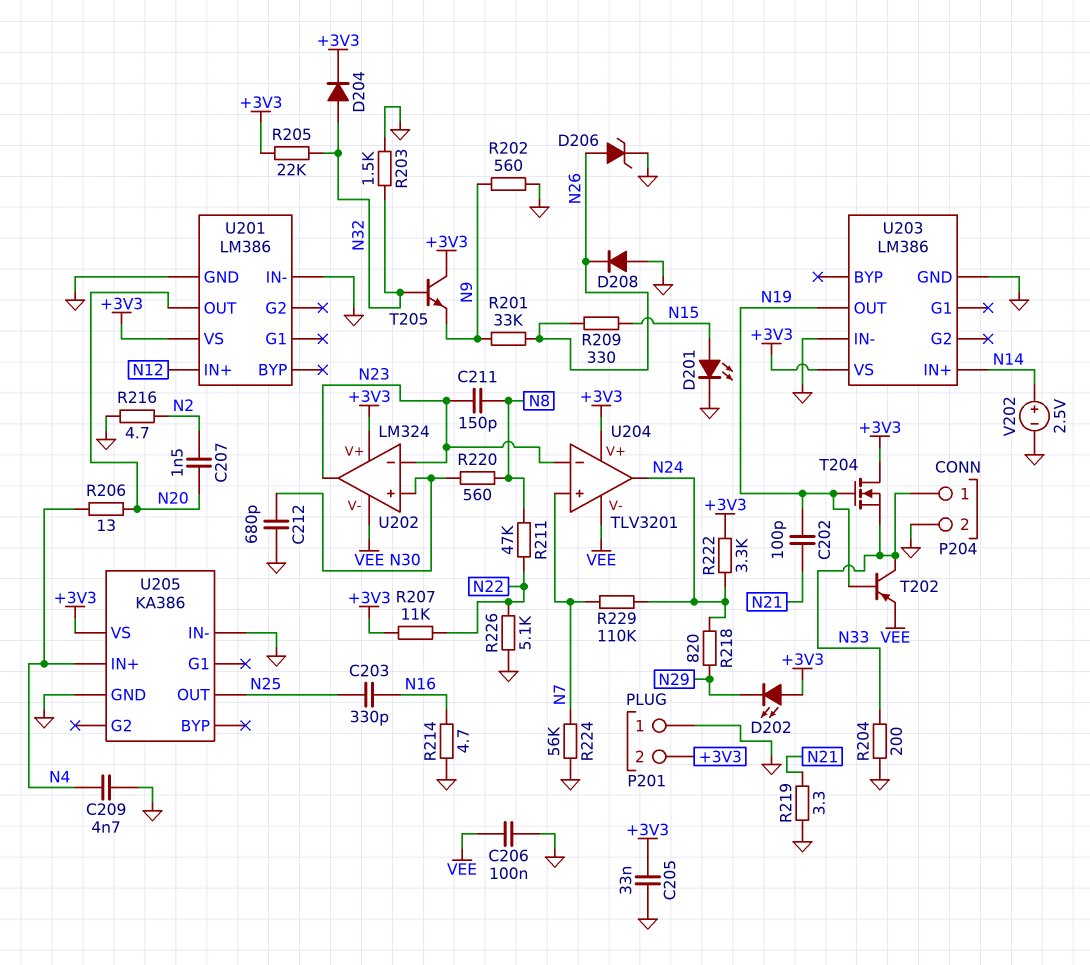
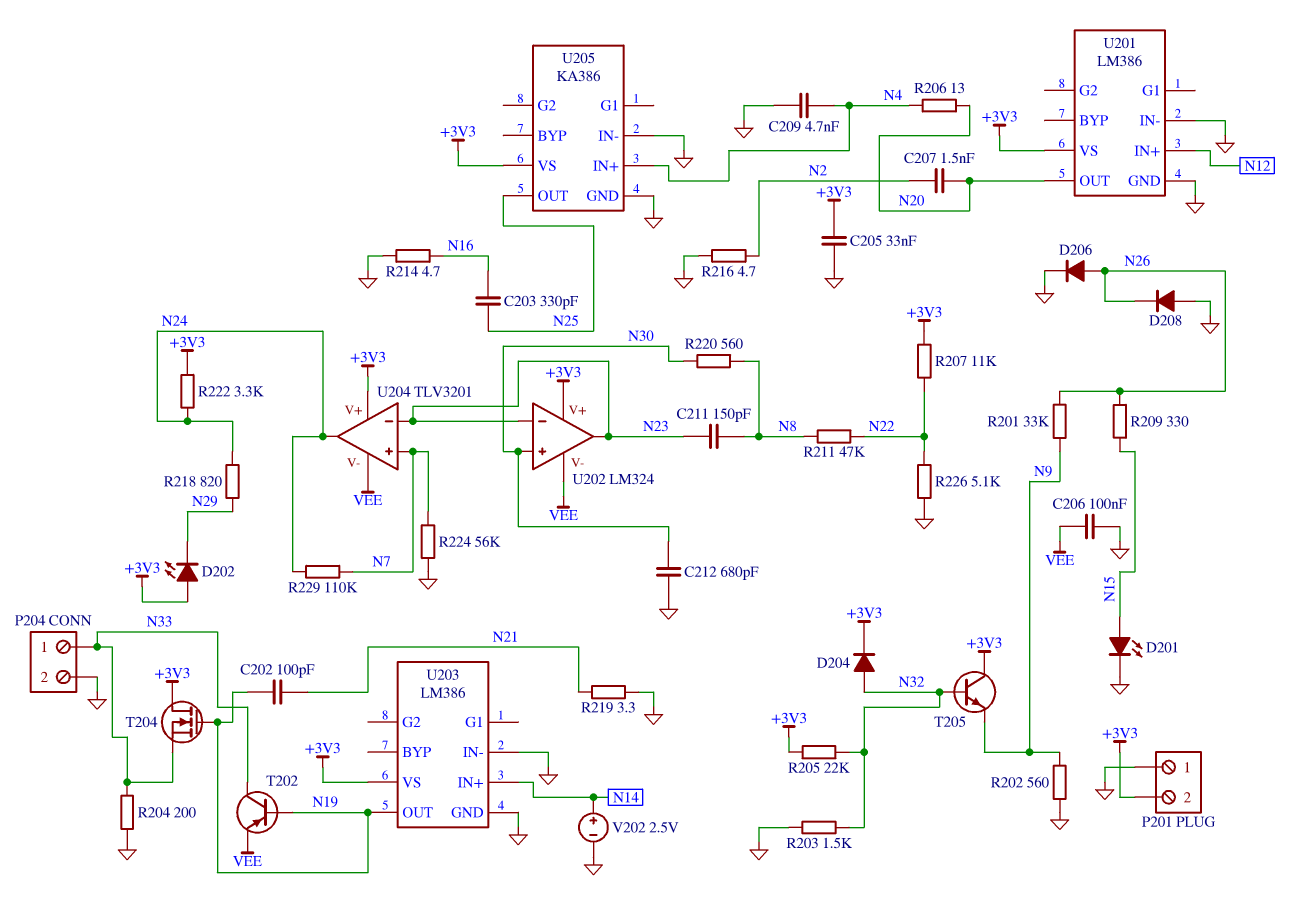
D206: zener (A N26, K GND) -> diode (A N26, K GND)

